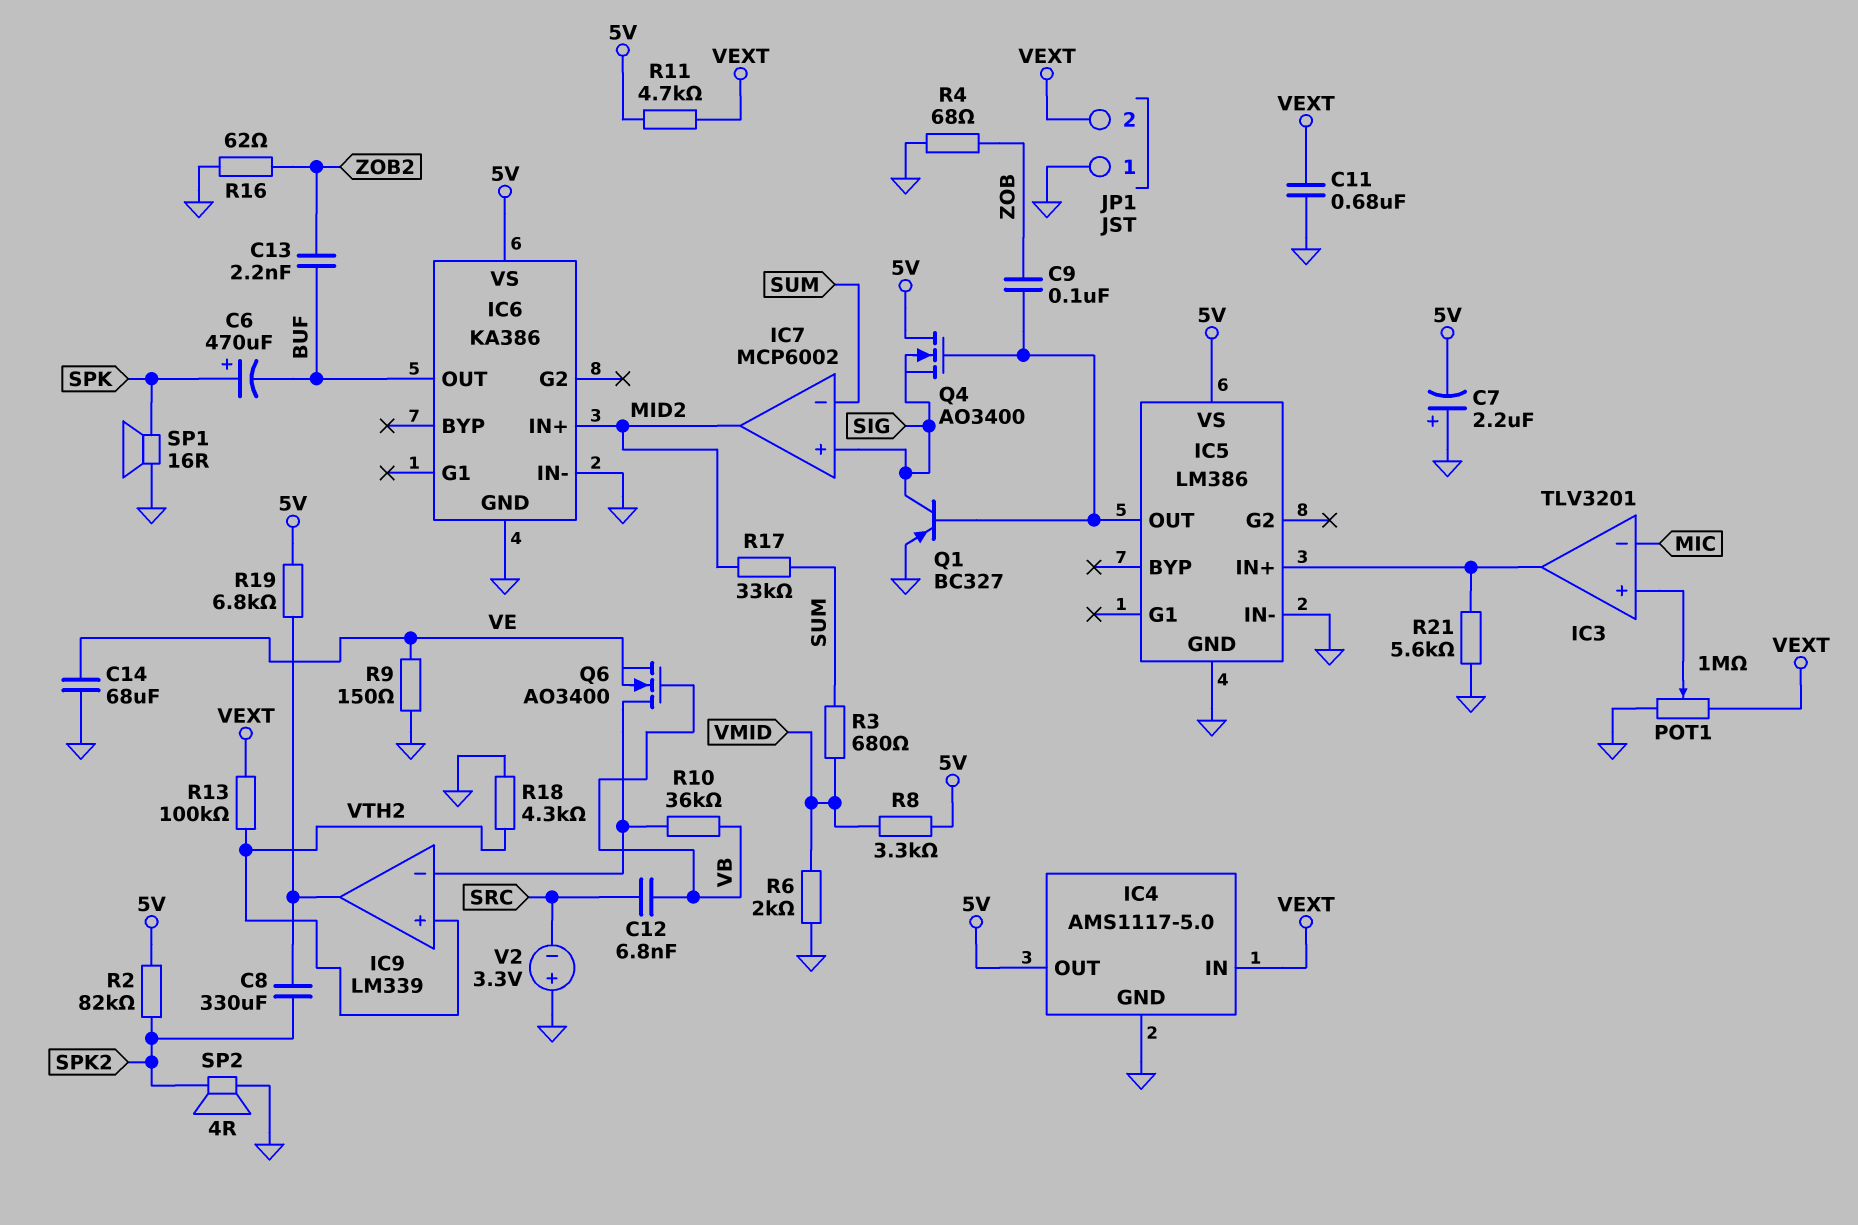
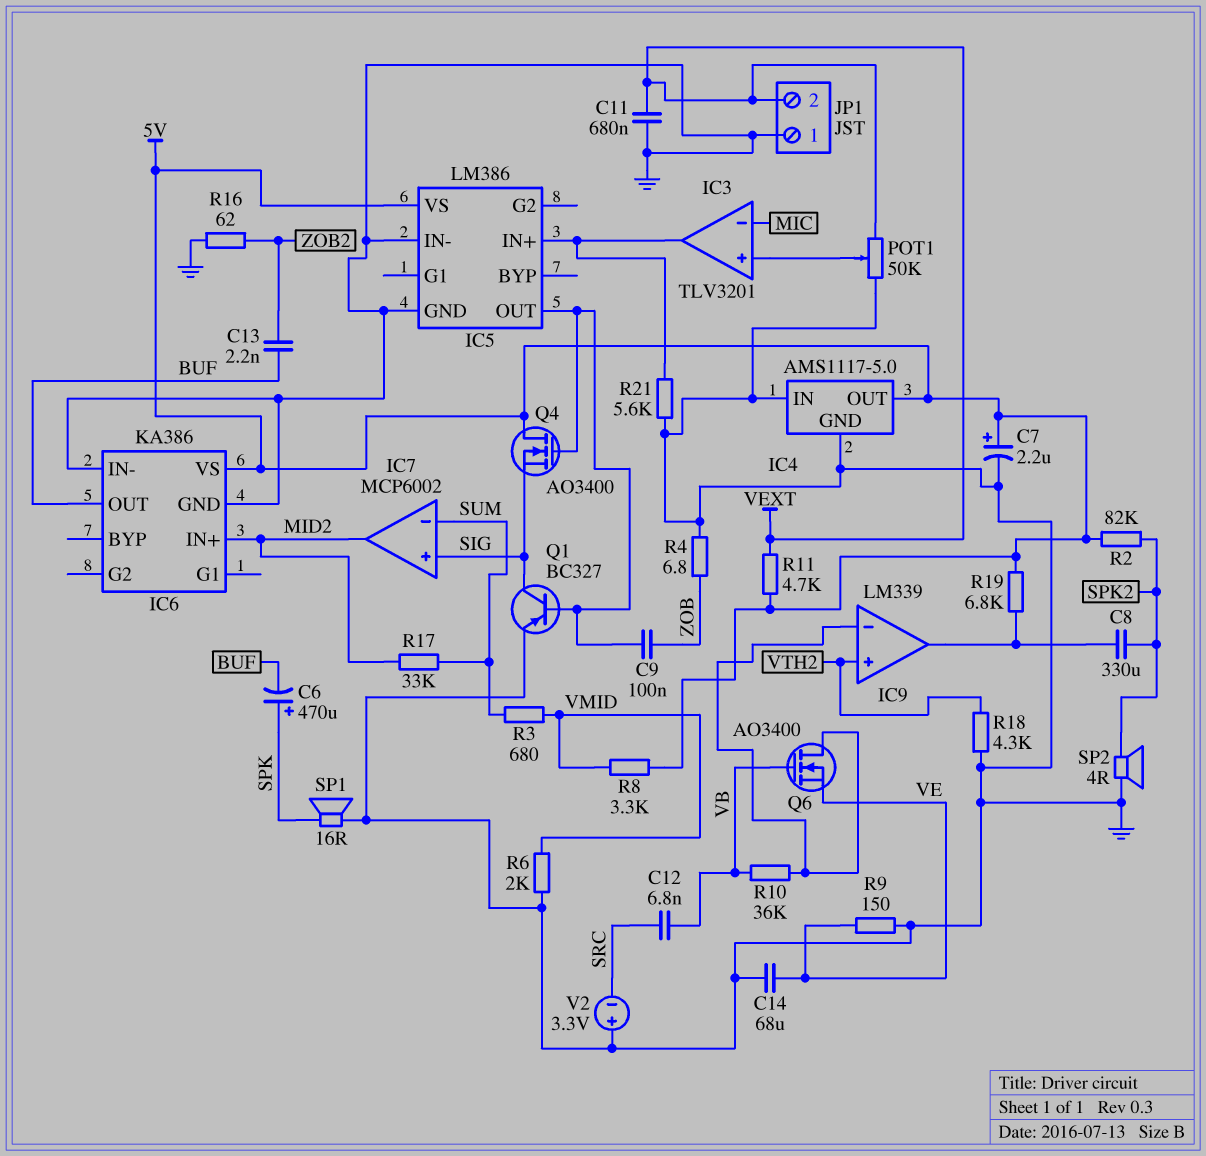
C7: 2.2uF (plus GND, minus 5V) -> 2.2uF (plus 5V, minus GND)
IC4 pin IN: VEXT -> GND
POT1: 1M (GND, VEXT, wiper IC3/in+) -> 50k (GND, VEXT, wiper IC3/in+)
R4: 68 (GND, ZOB) -> 6.8 (GND, ZOB)
R13: 100k (VEXT, VTH2) -> none

